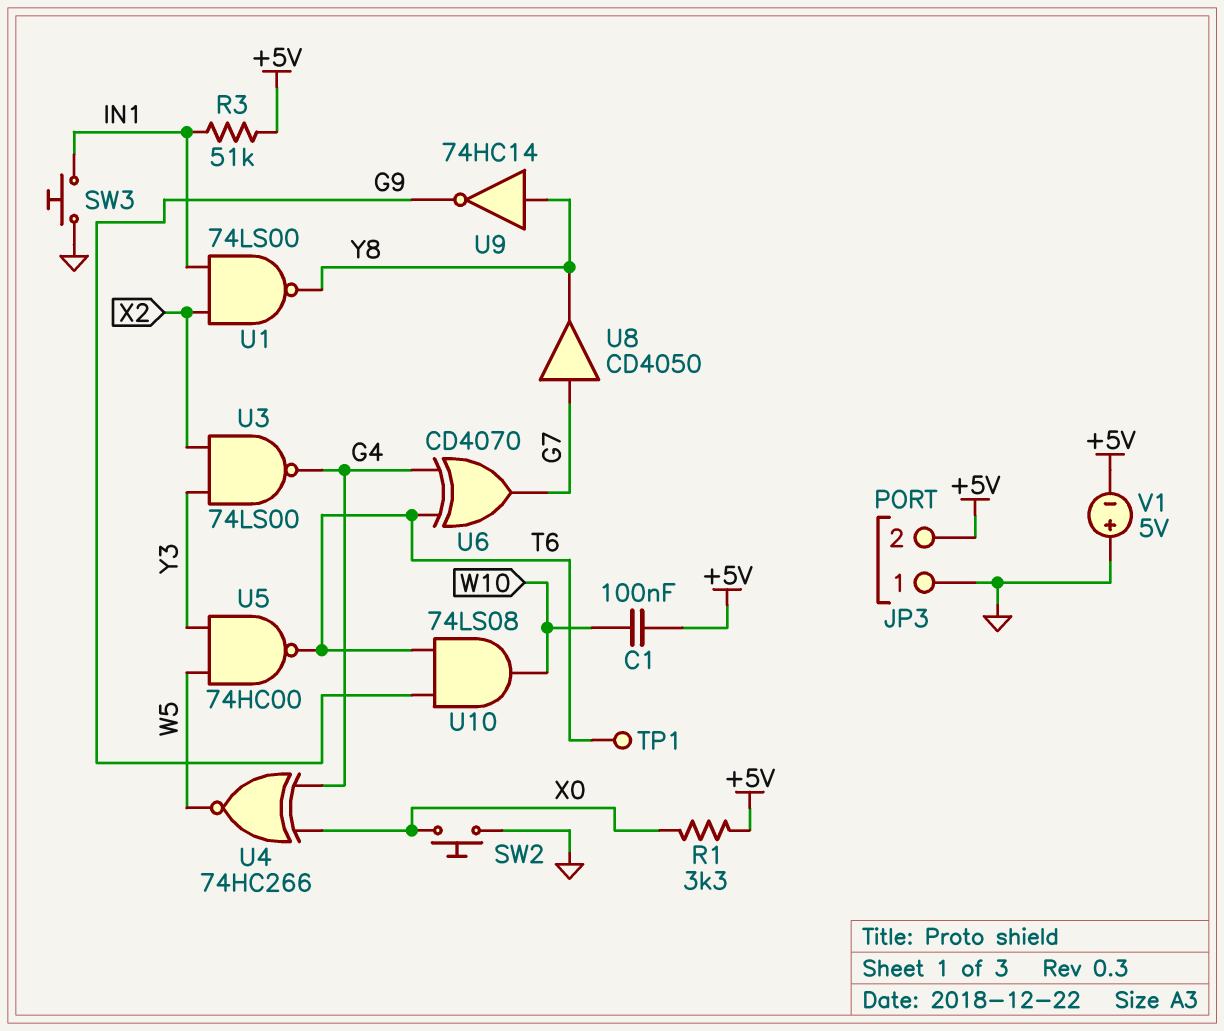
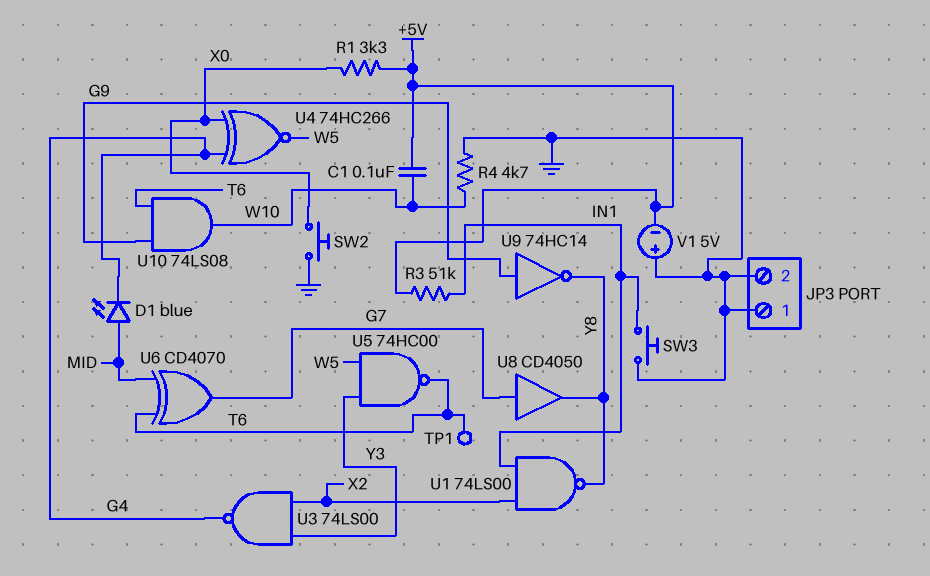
D1: none -> LED blue (A MID, K G4)
JP3 pin 2: +5V -> GND
R4: none -> 4.7k (GND, W10)
U6: XOR CD4070 (in G4, in T6, out G7) -> XOR CD4070 (in MID, in T6, out G7)
U9: NOT 74HC14 (in Y8, out G9) -> NOT 74HC14 (in G9, out Y8)

